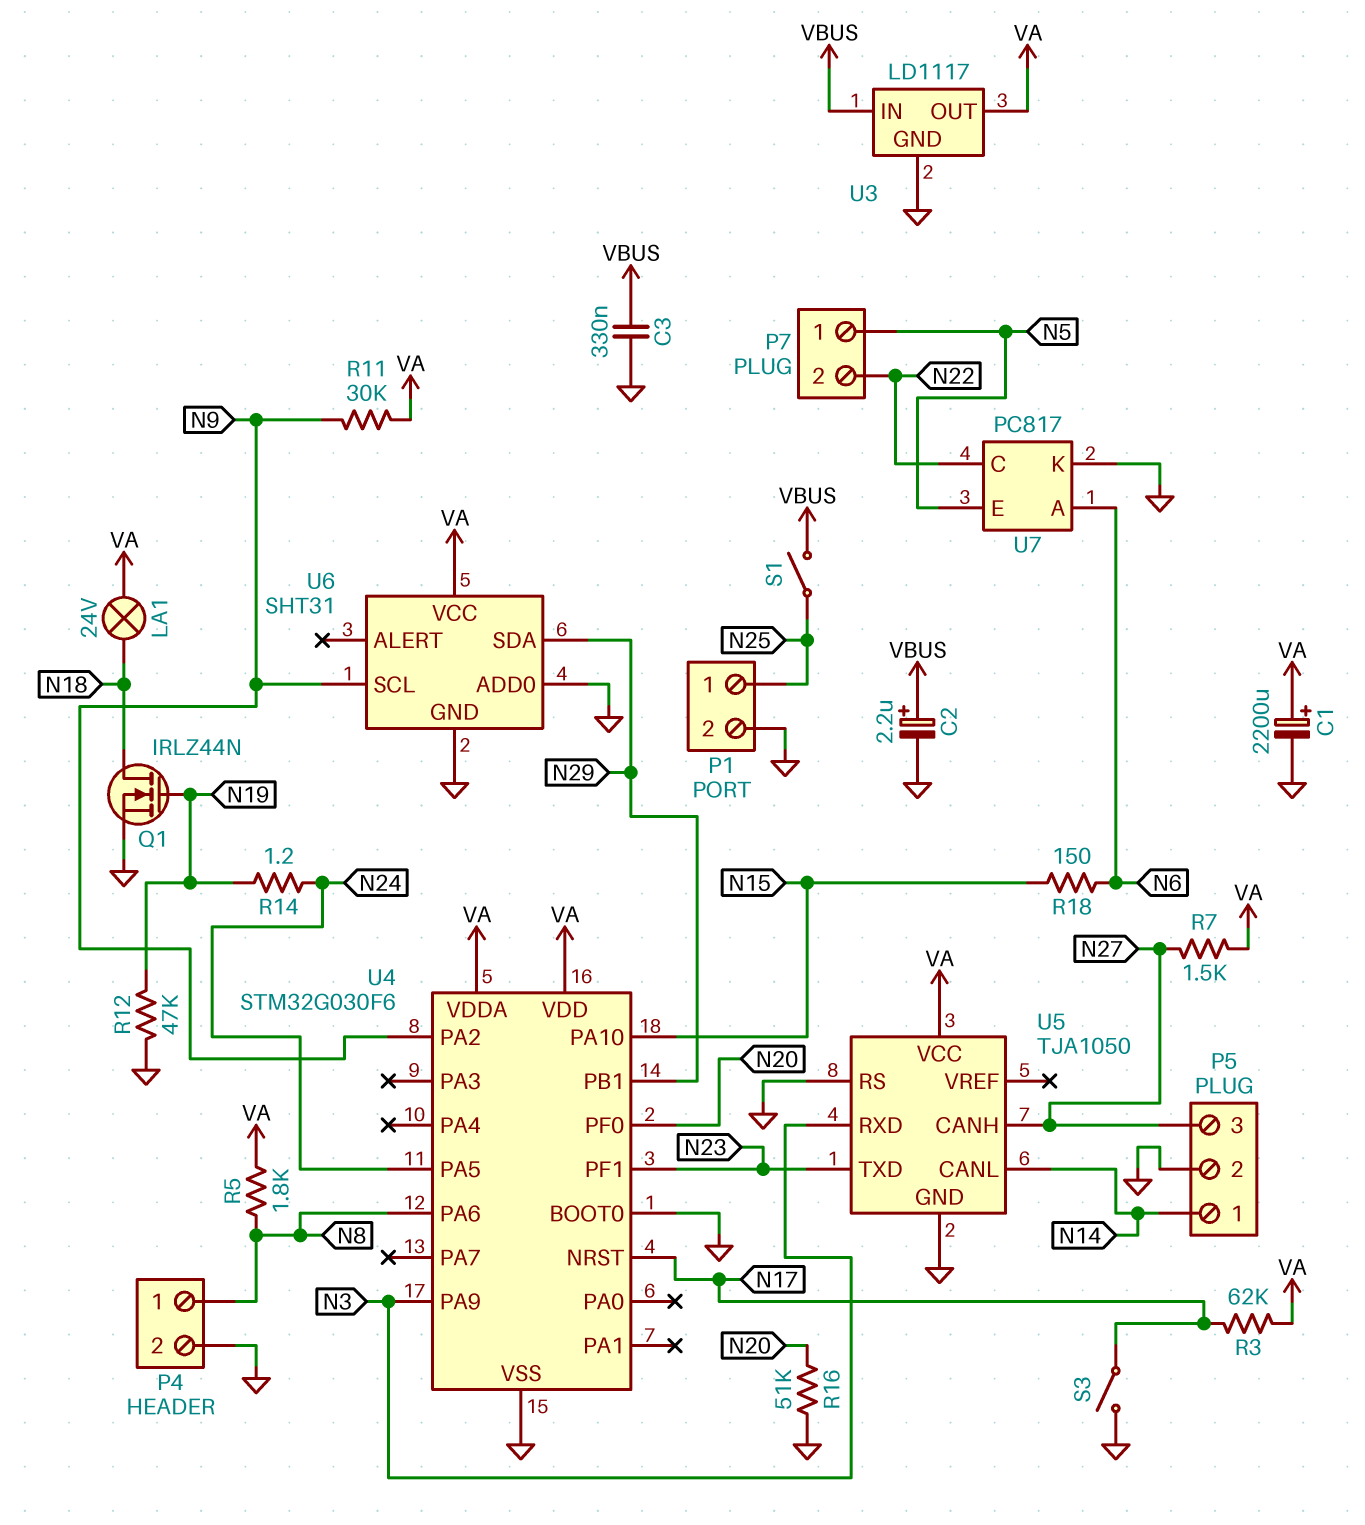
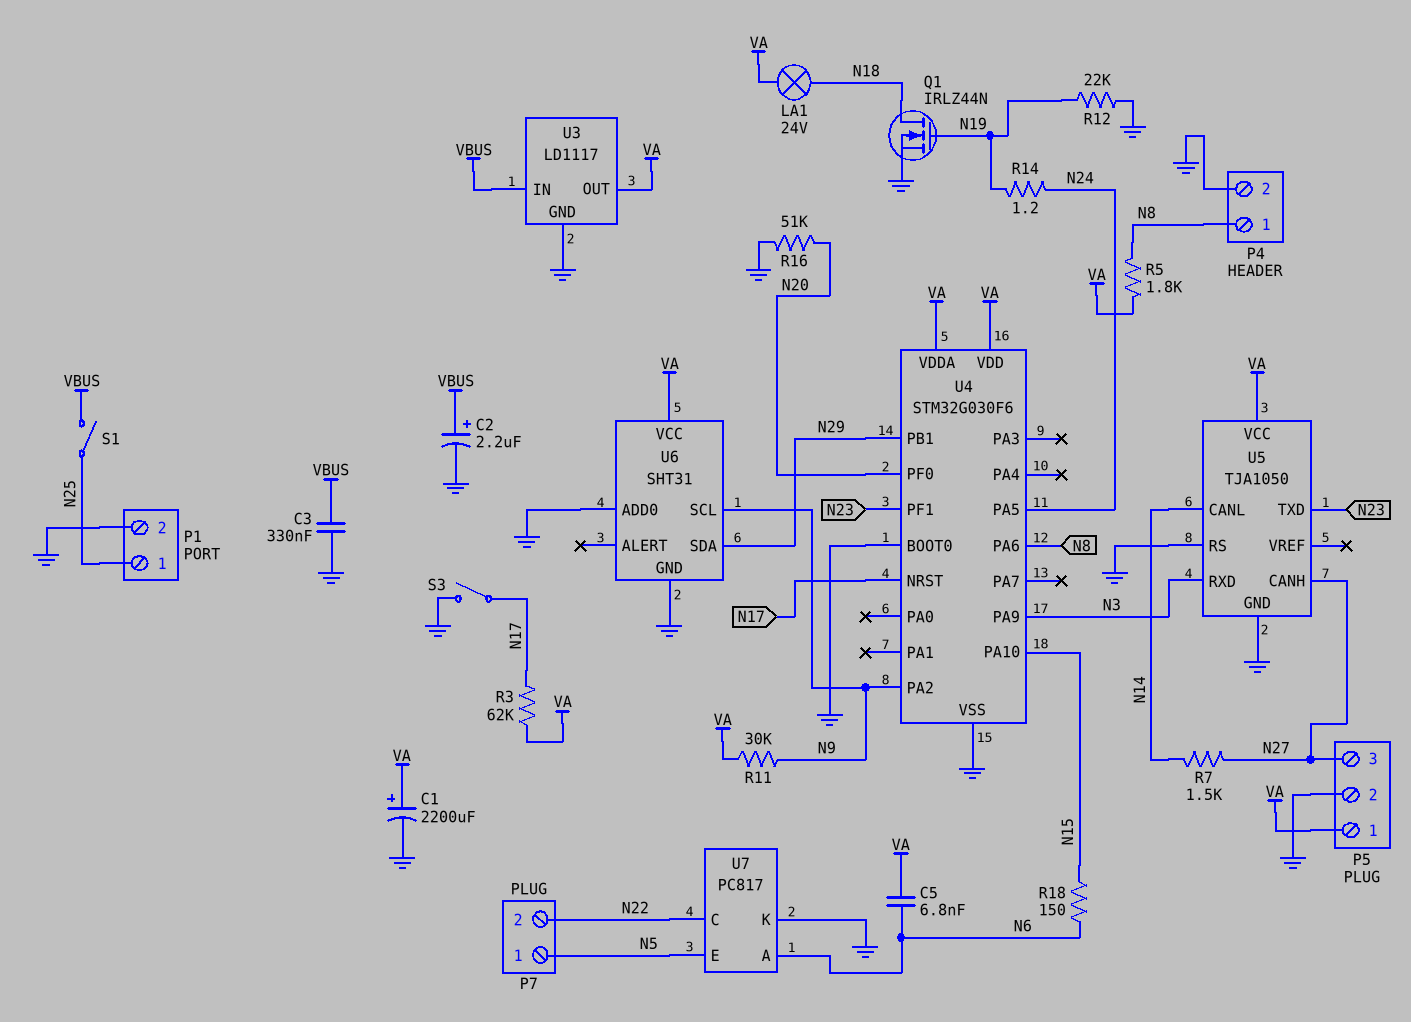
C5: none -> 6.8nF (N6, VA)
P5 pin 1: N14 -> VA
R7: 1.5k (N27, VA) -> 1.5k (N14, N27)
R12: 47k (GND, N19) -> 22k (GND, N19)

